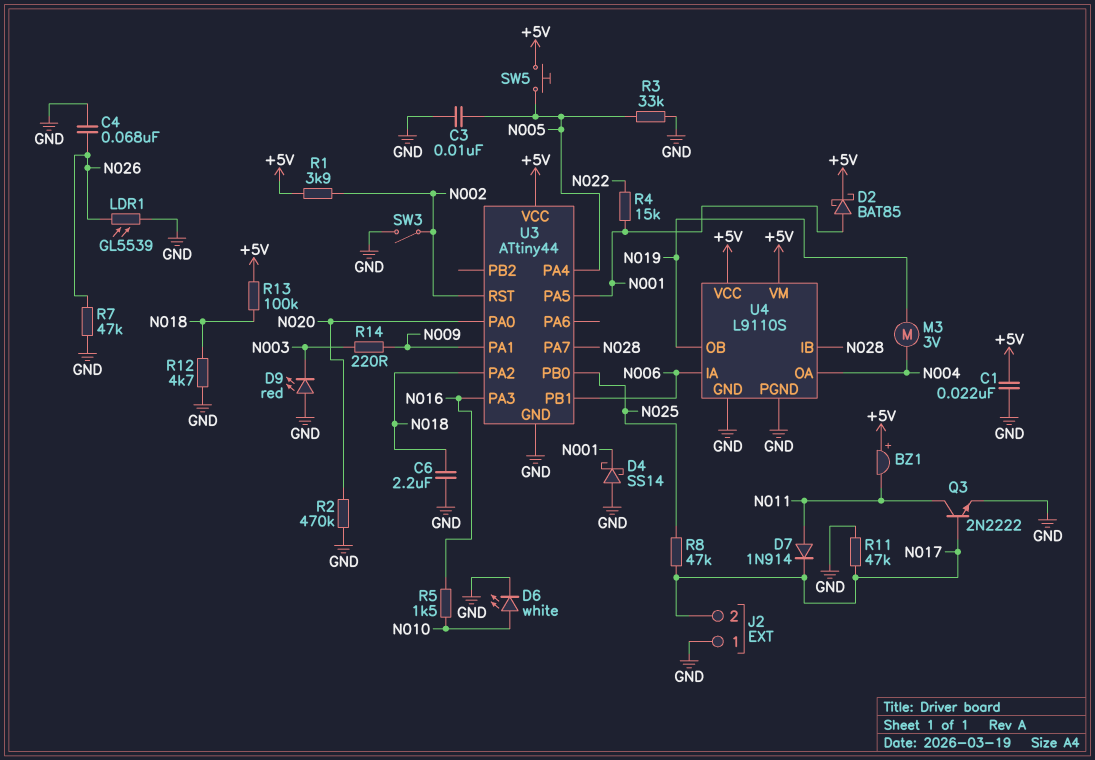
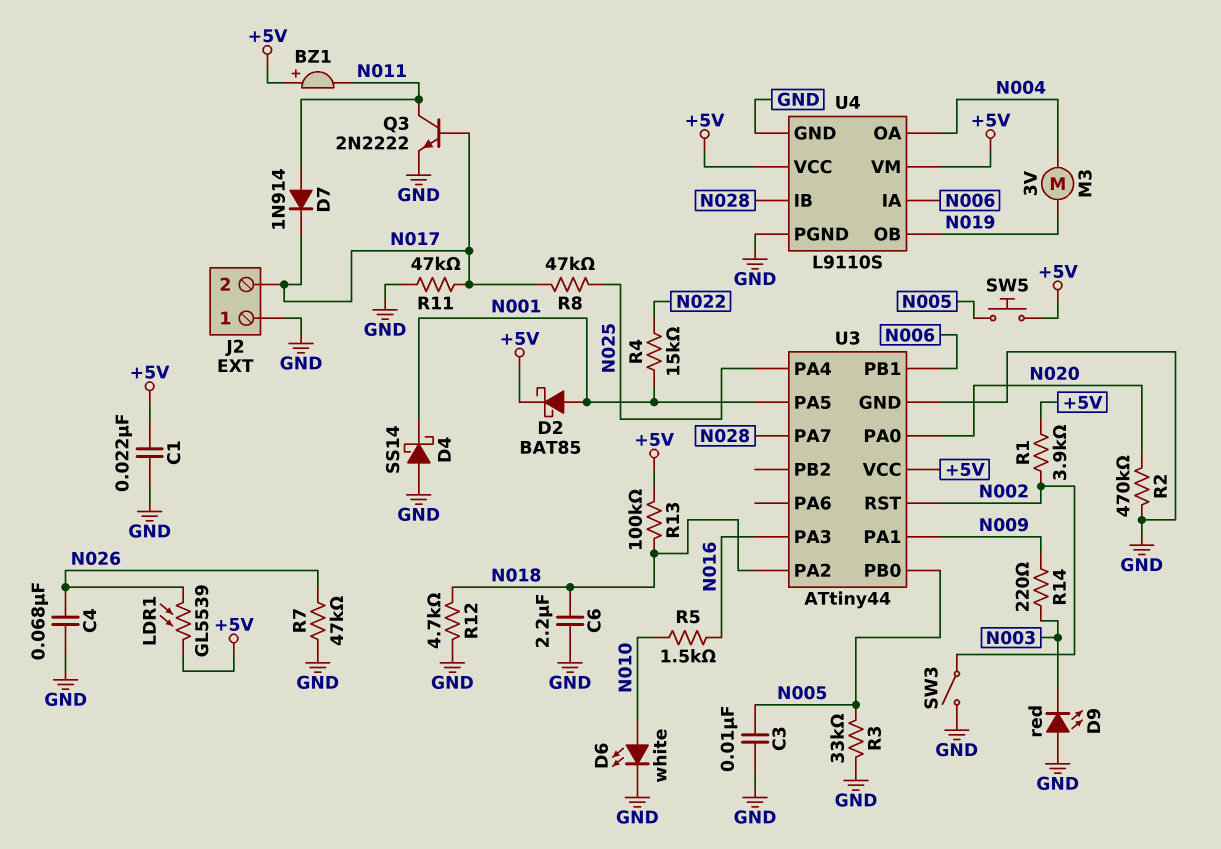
LDR1: GL5539 (GND, N026) -> GL5539 (+5V, N026)
U3 pin PA4: N005 -> N025
U3 pin PB0: N025 -> N005

